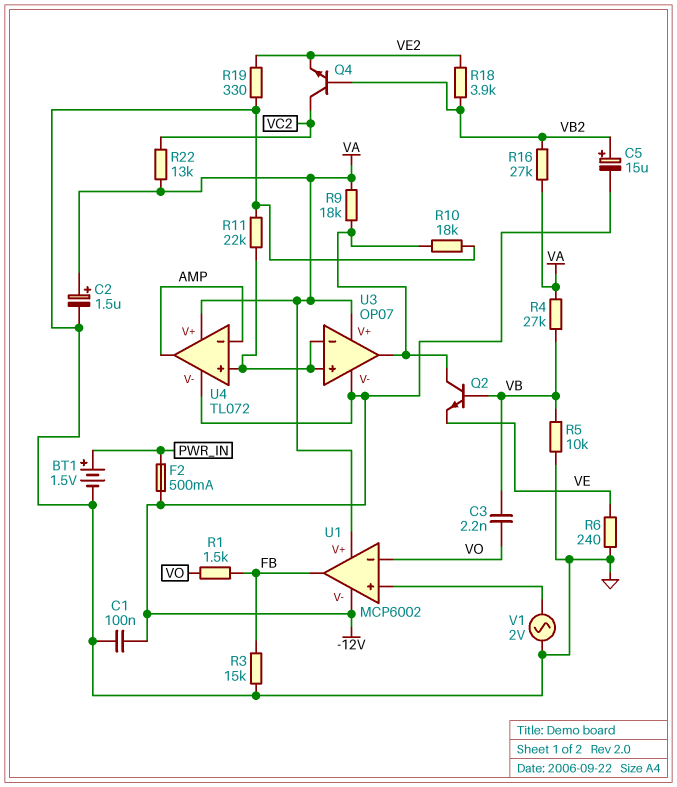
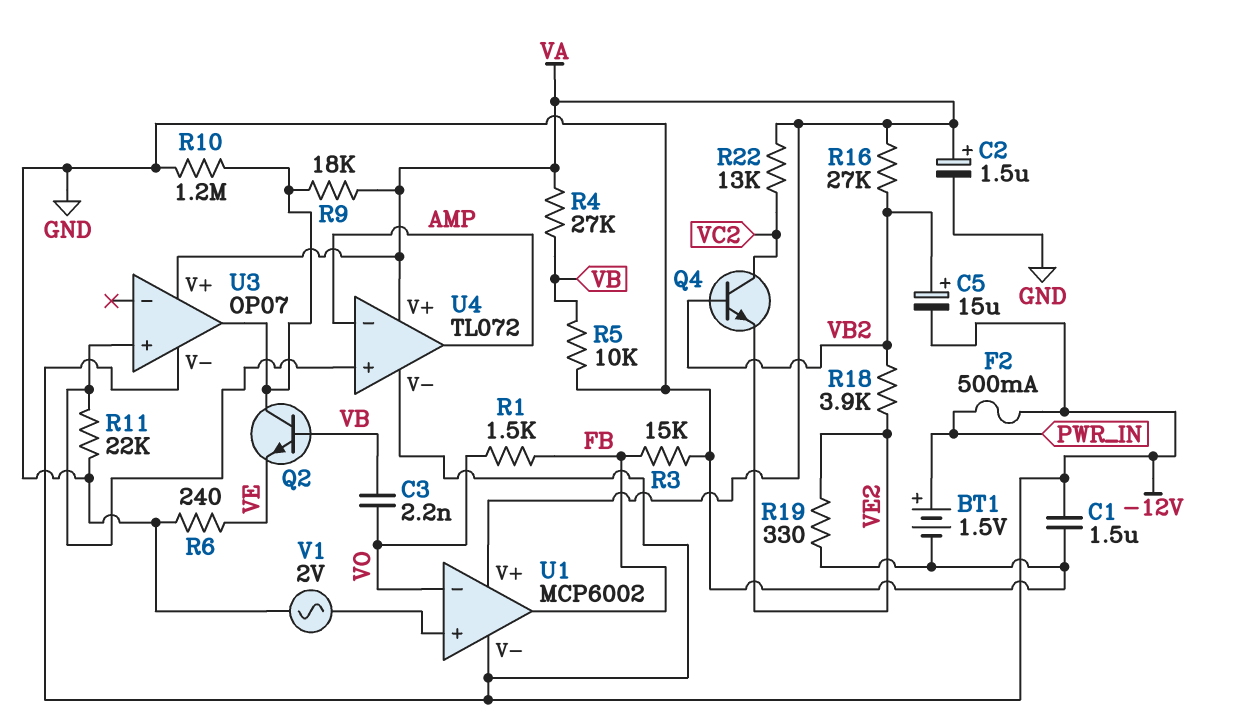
C1: 100nF (-12V, GND) -> 1.5uF (-12V, GND)
R10: 18k (GND, U3/out) -> 1.2M (GND, U3/out)
U3 pin in-: U3/in+ -> none

